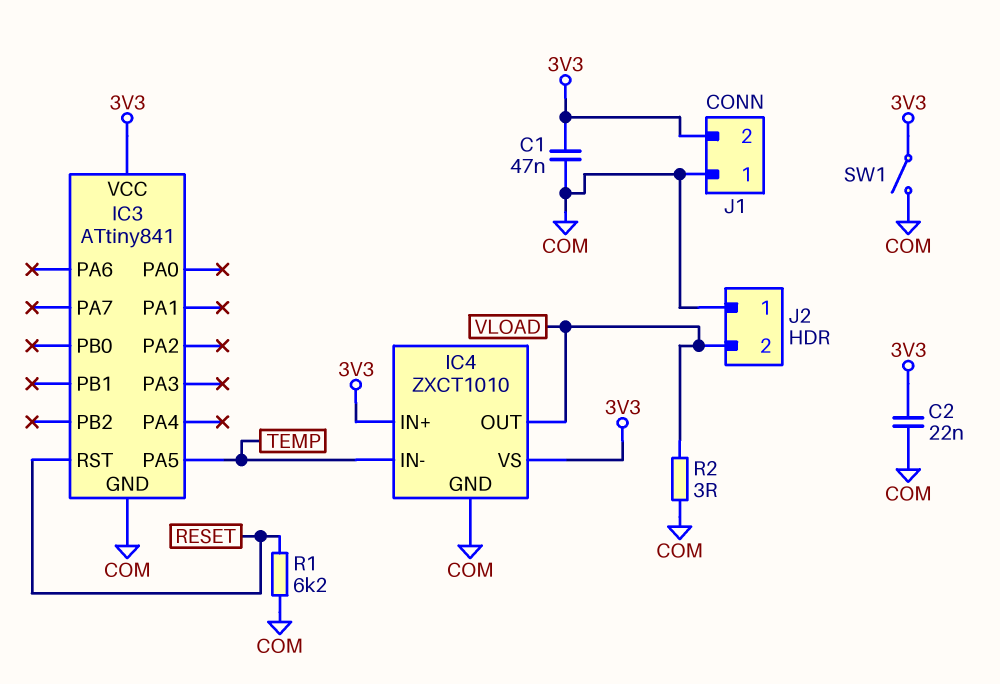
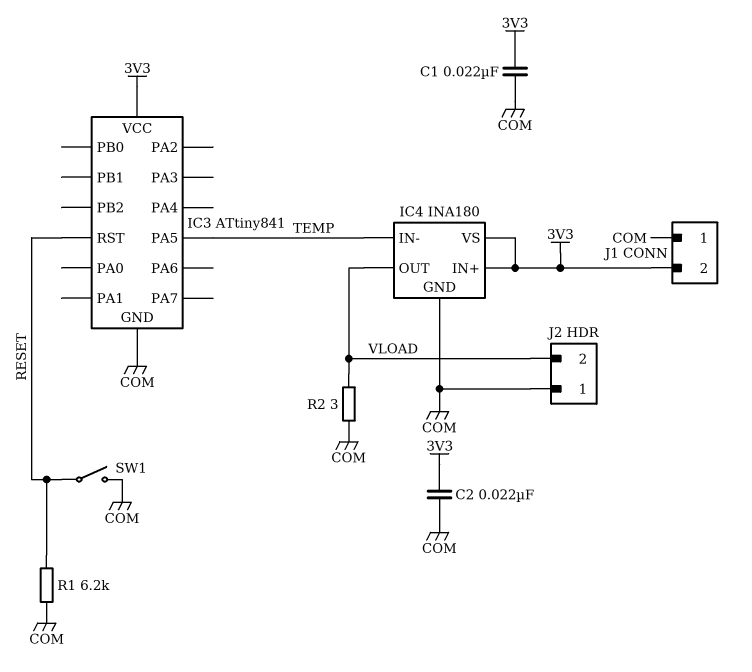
C1: 47nF (3V3, COM) -> 22nF (3V3, COM)
IC4: ZXCT1010 -> INA180
SW1: switch (3V3, COM) -> switch (COM, RESET)

